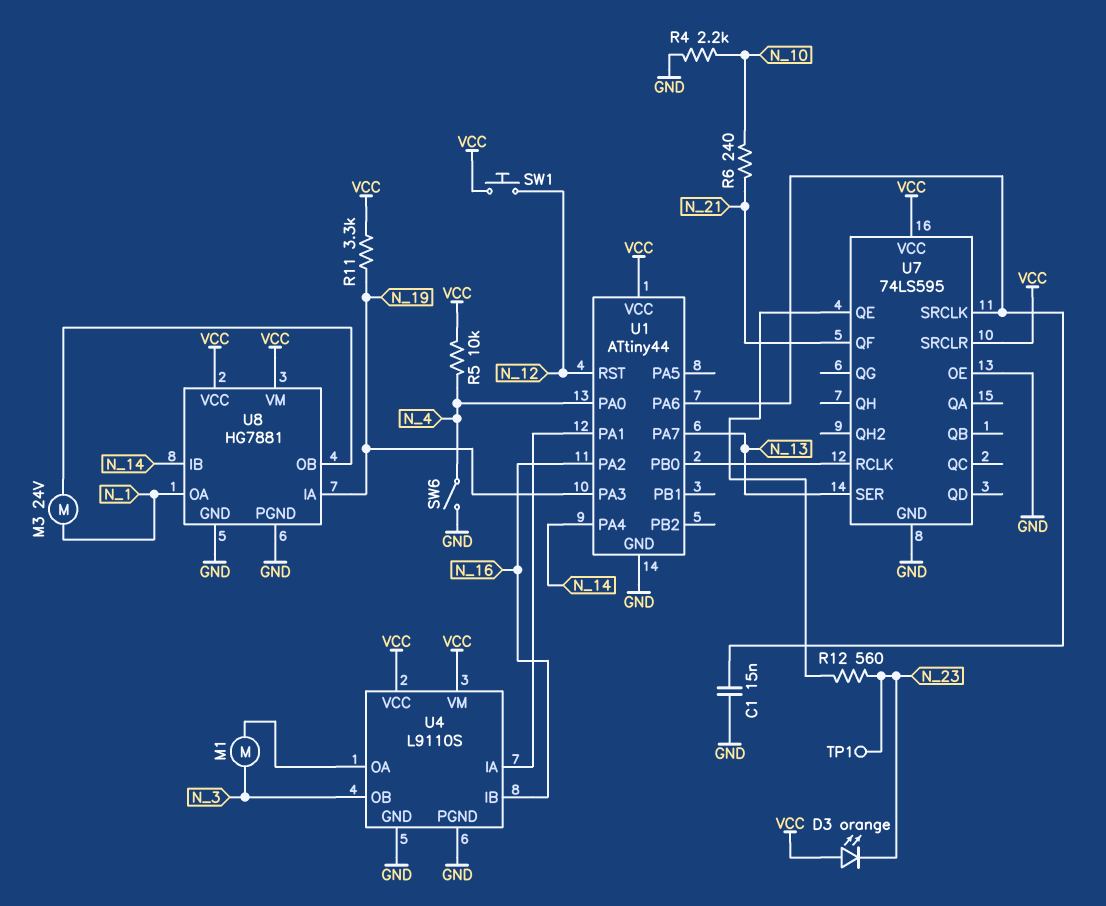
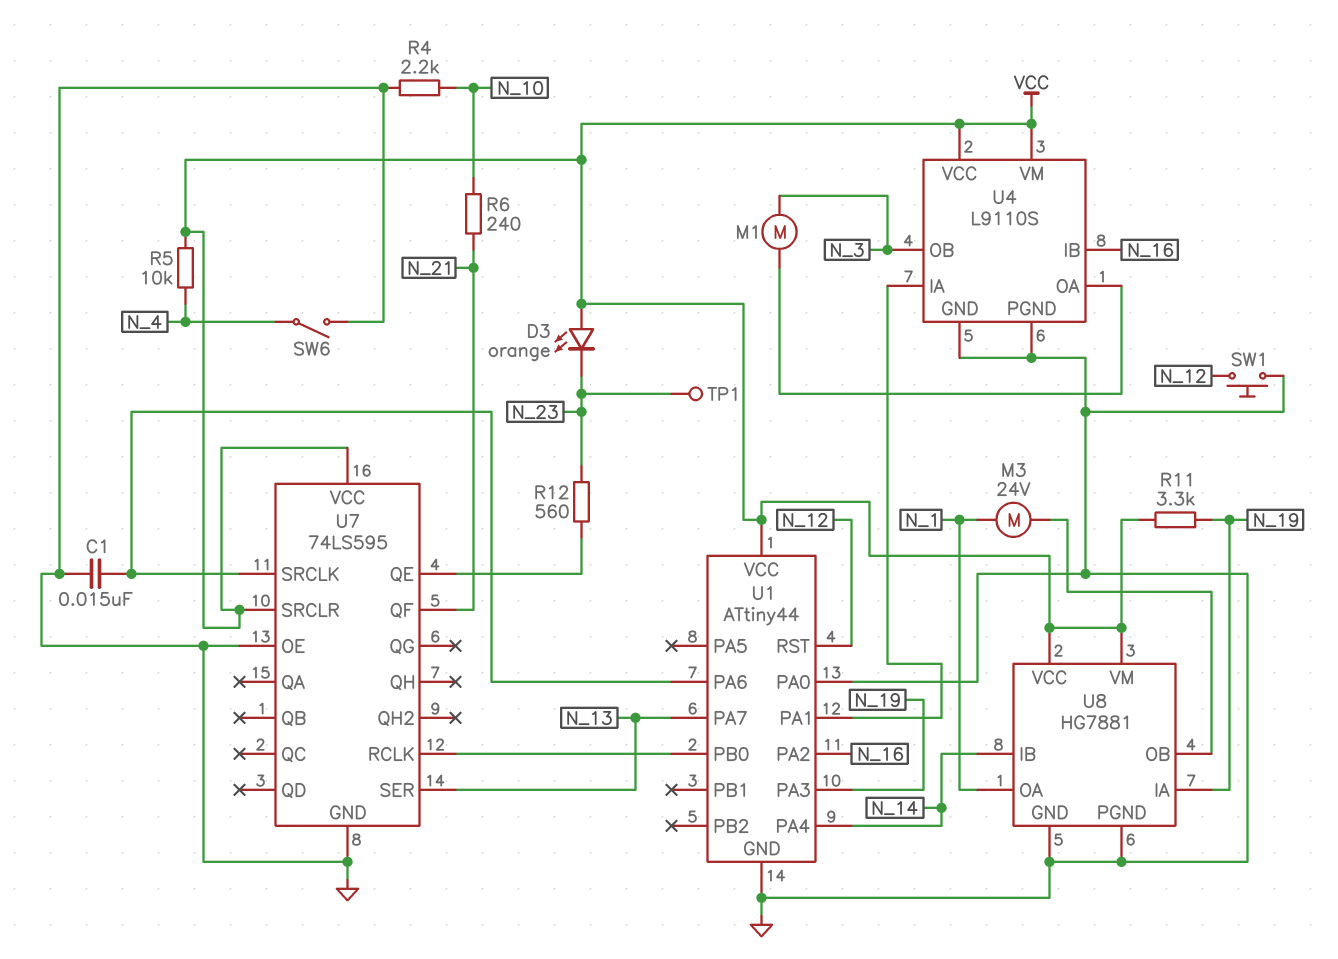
SW1: button (N_12, VCC) -> button (GND, N_12)
U1 pin PA0: N_4 -> GND

